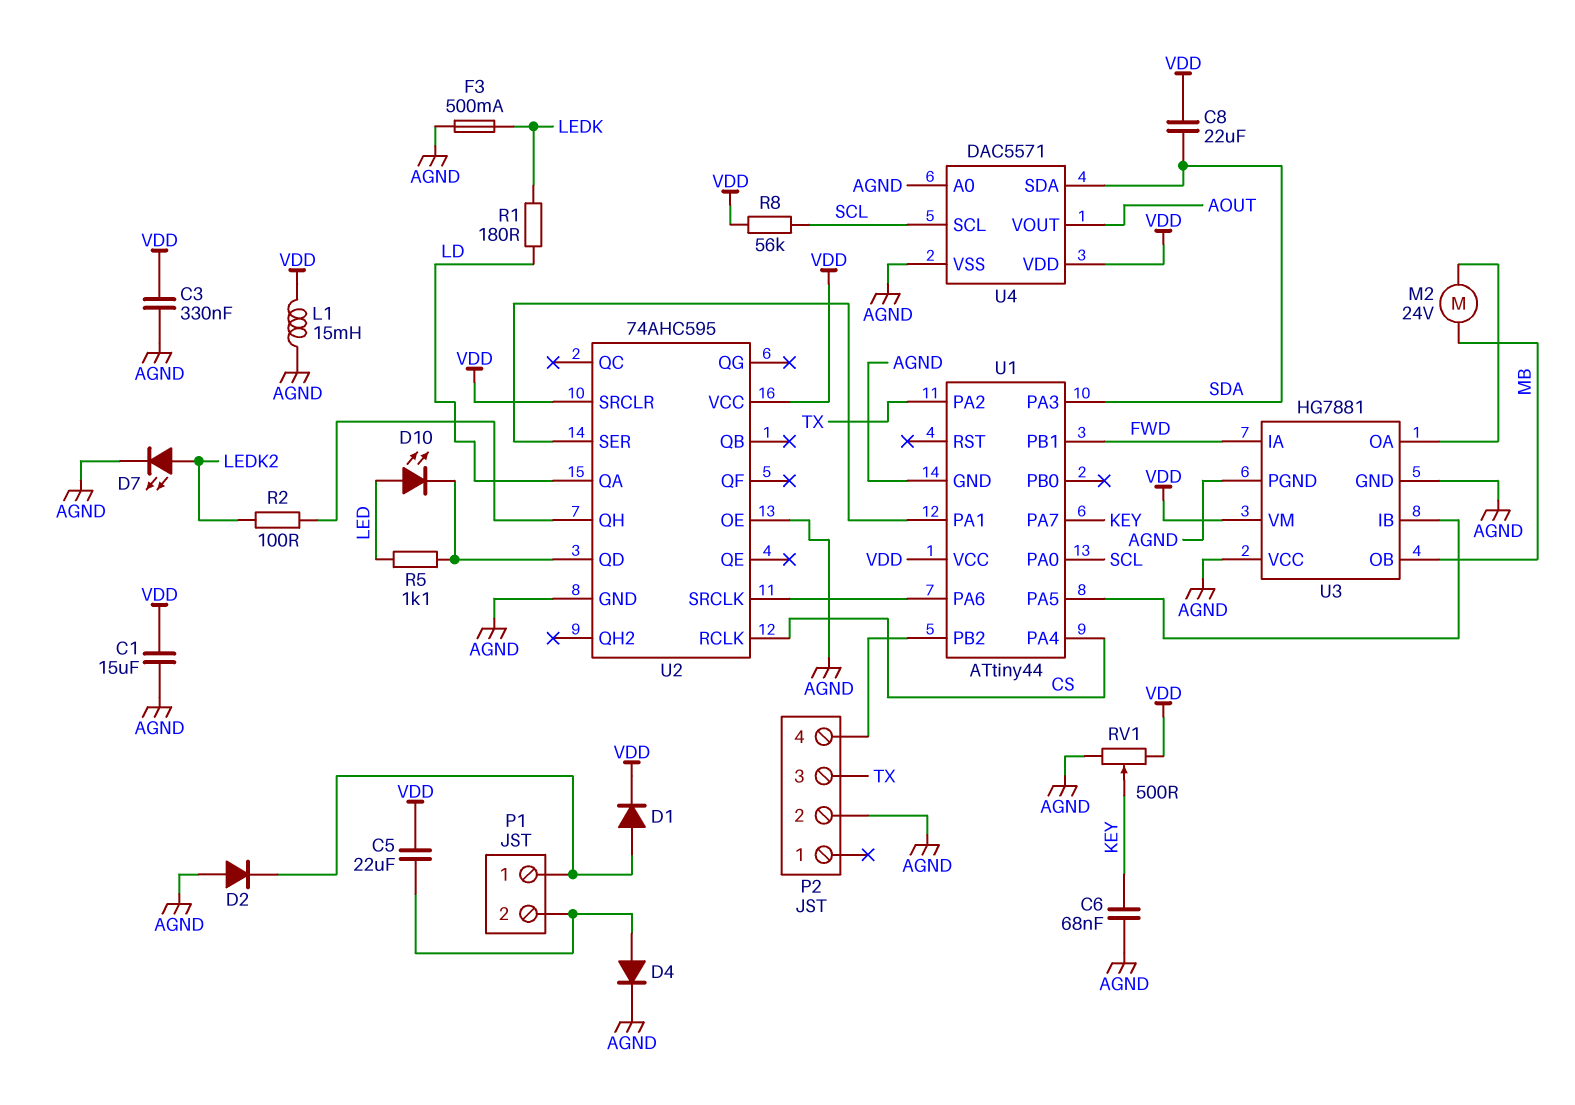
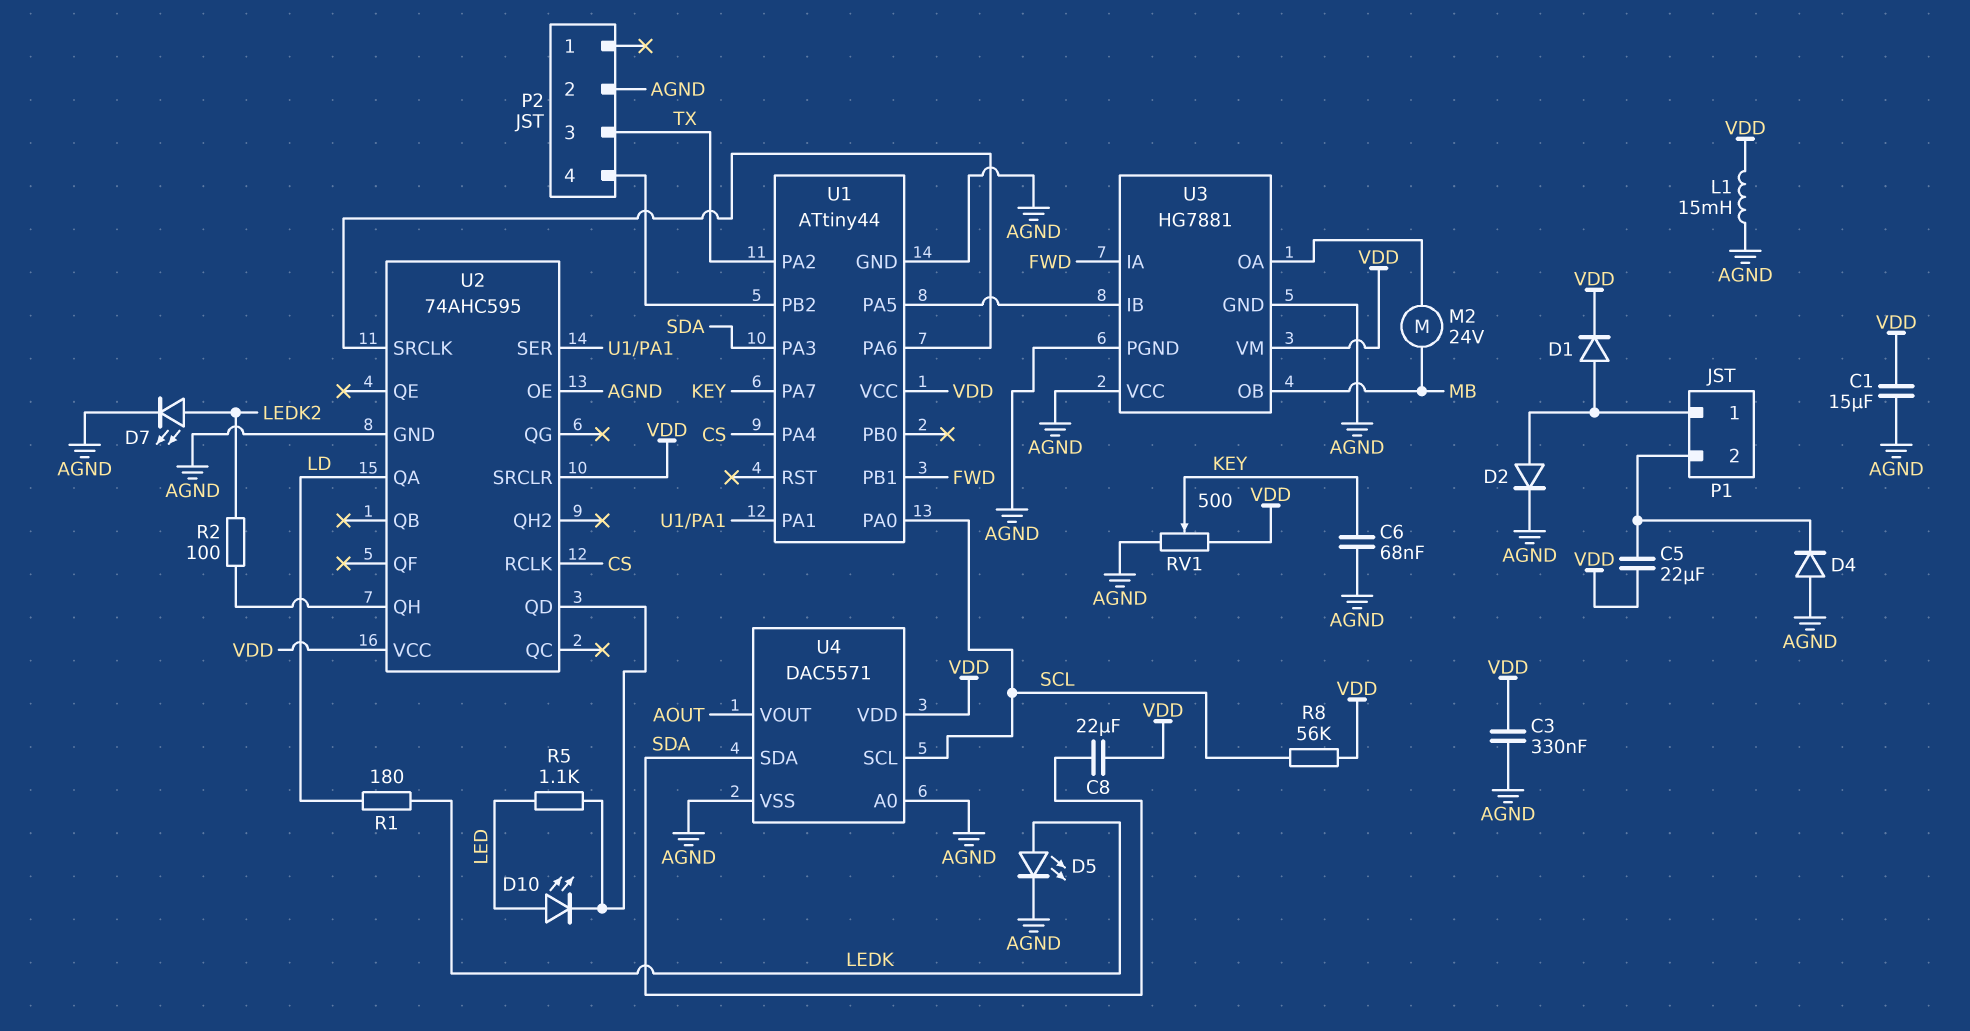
D2: diode (A AGND, K P1/1) -> diode (A P1/1, K AGND)
D4: diode (A P1/2, K AGND) -> diode (A AGND, K P1/2)
D5: none -> LED (A LEDK, K AGND)
F3: 500mA (AGND, LEDK) -> none

